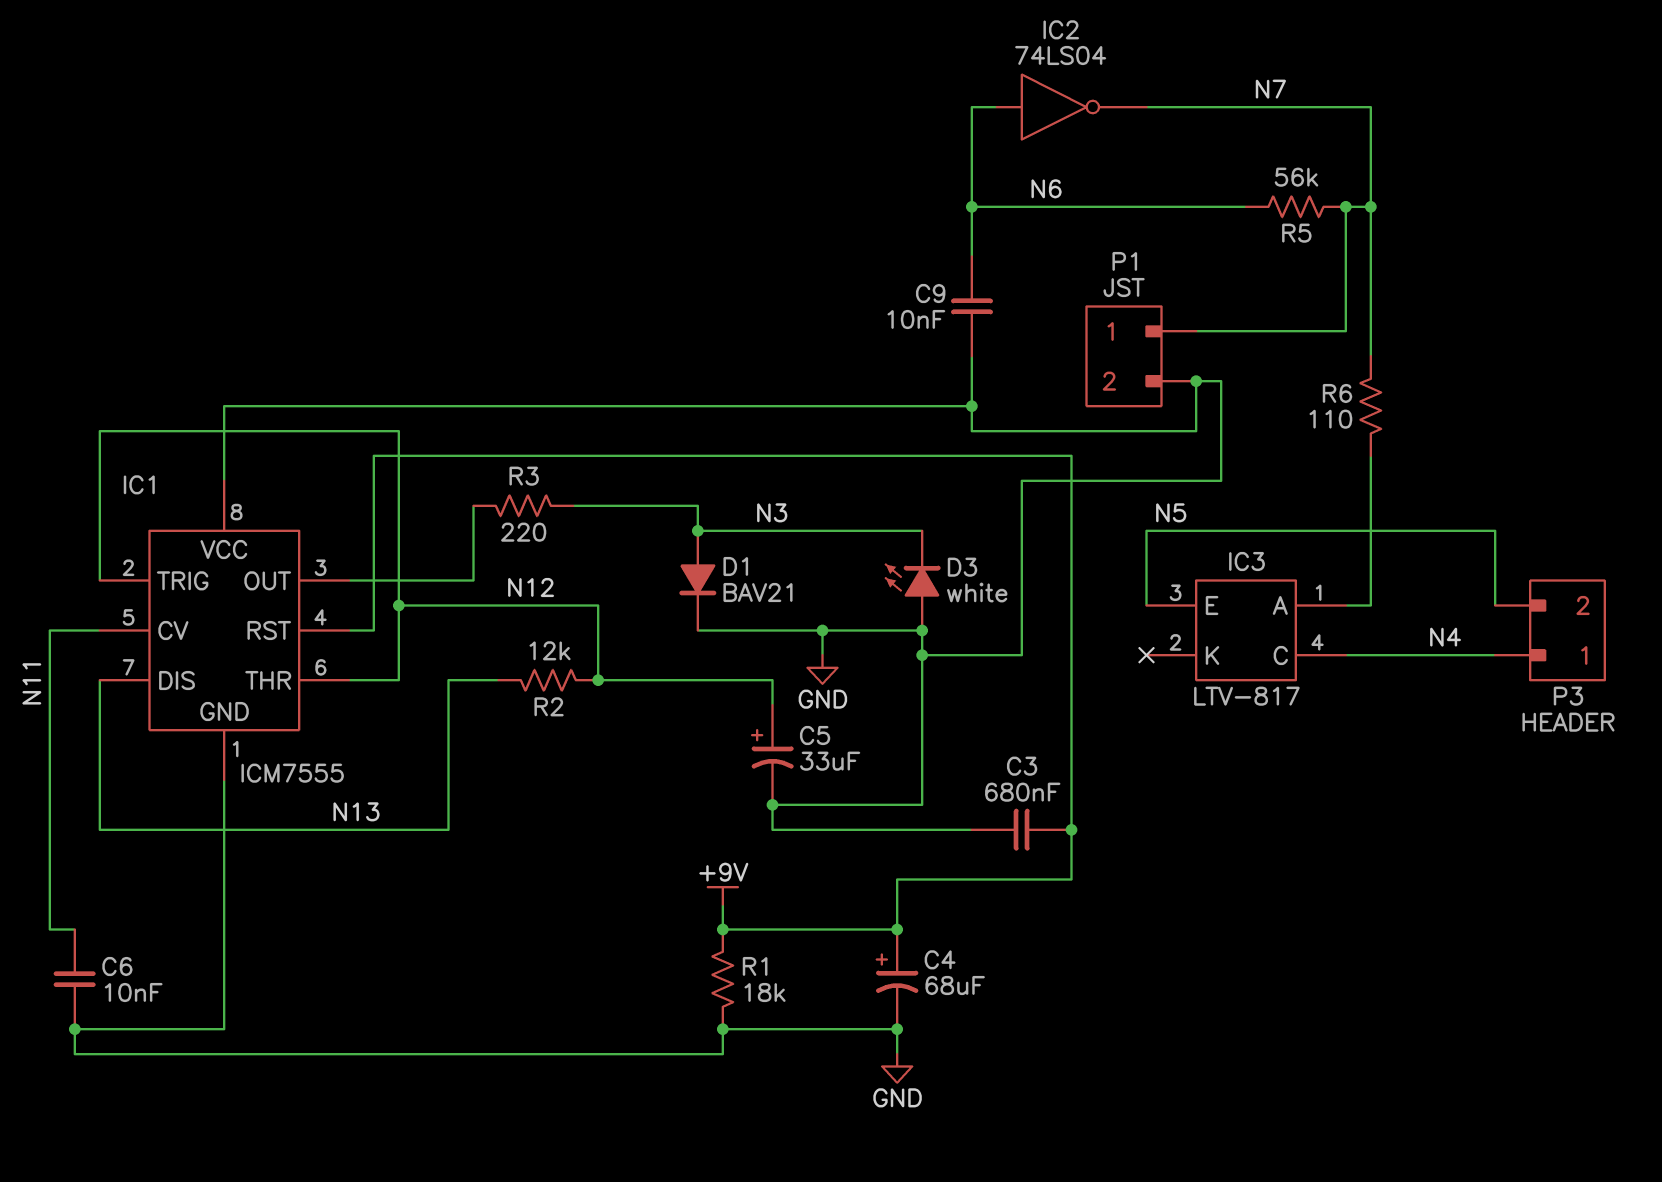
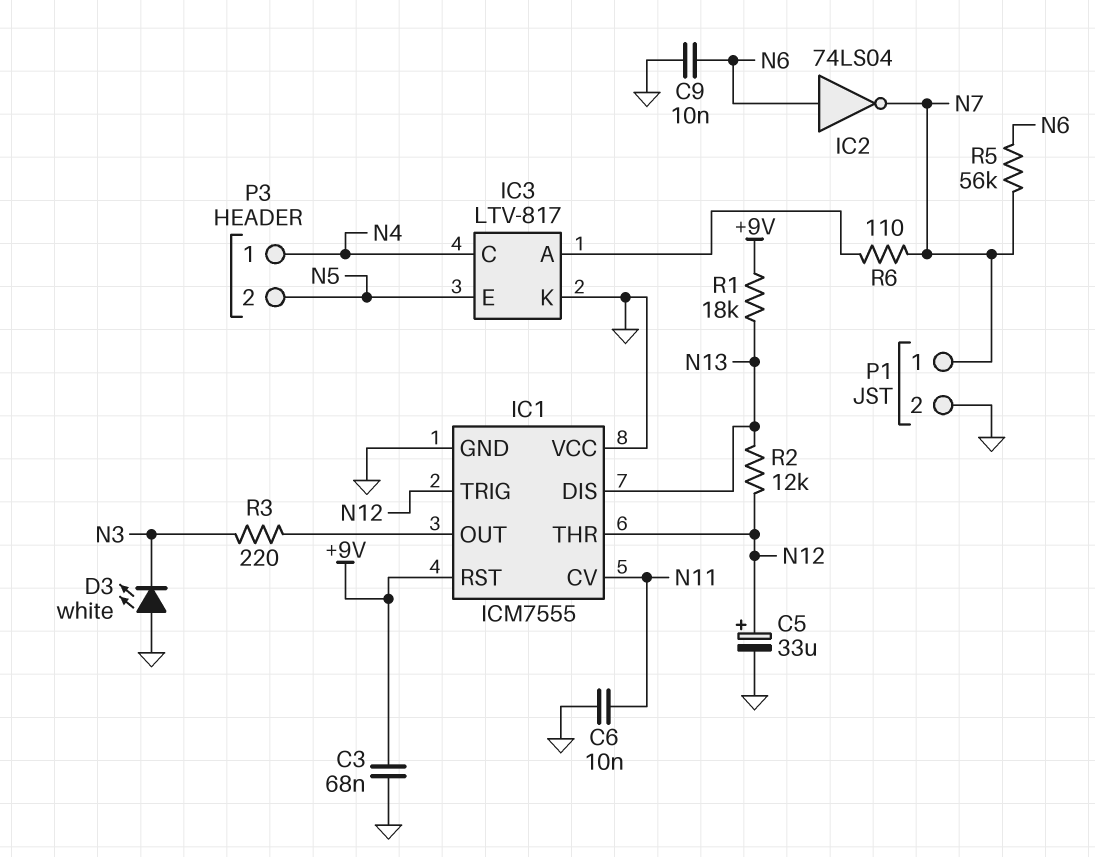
C3: 680nF (+9V, GND) -> 68nF (+9V, GND)
C4: 68uF (plus +9V, minus GND) -> none
D1: diode BAV21 (A N3, K GND) -> none
IC3 pin K: none -> GND
R1: 18k (+9V, GND) -> 18k (+9V, N13)

